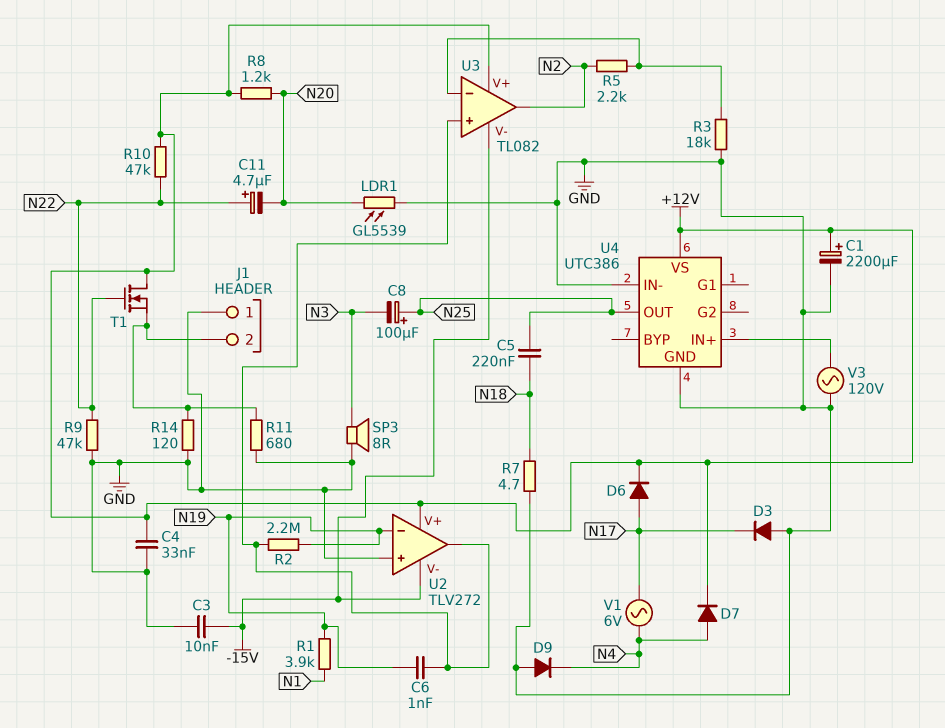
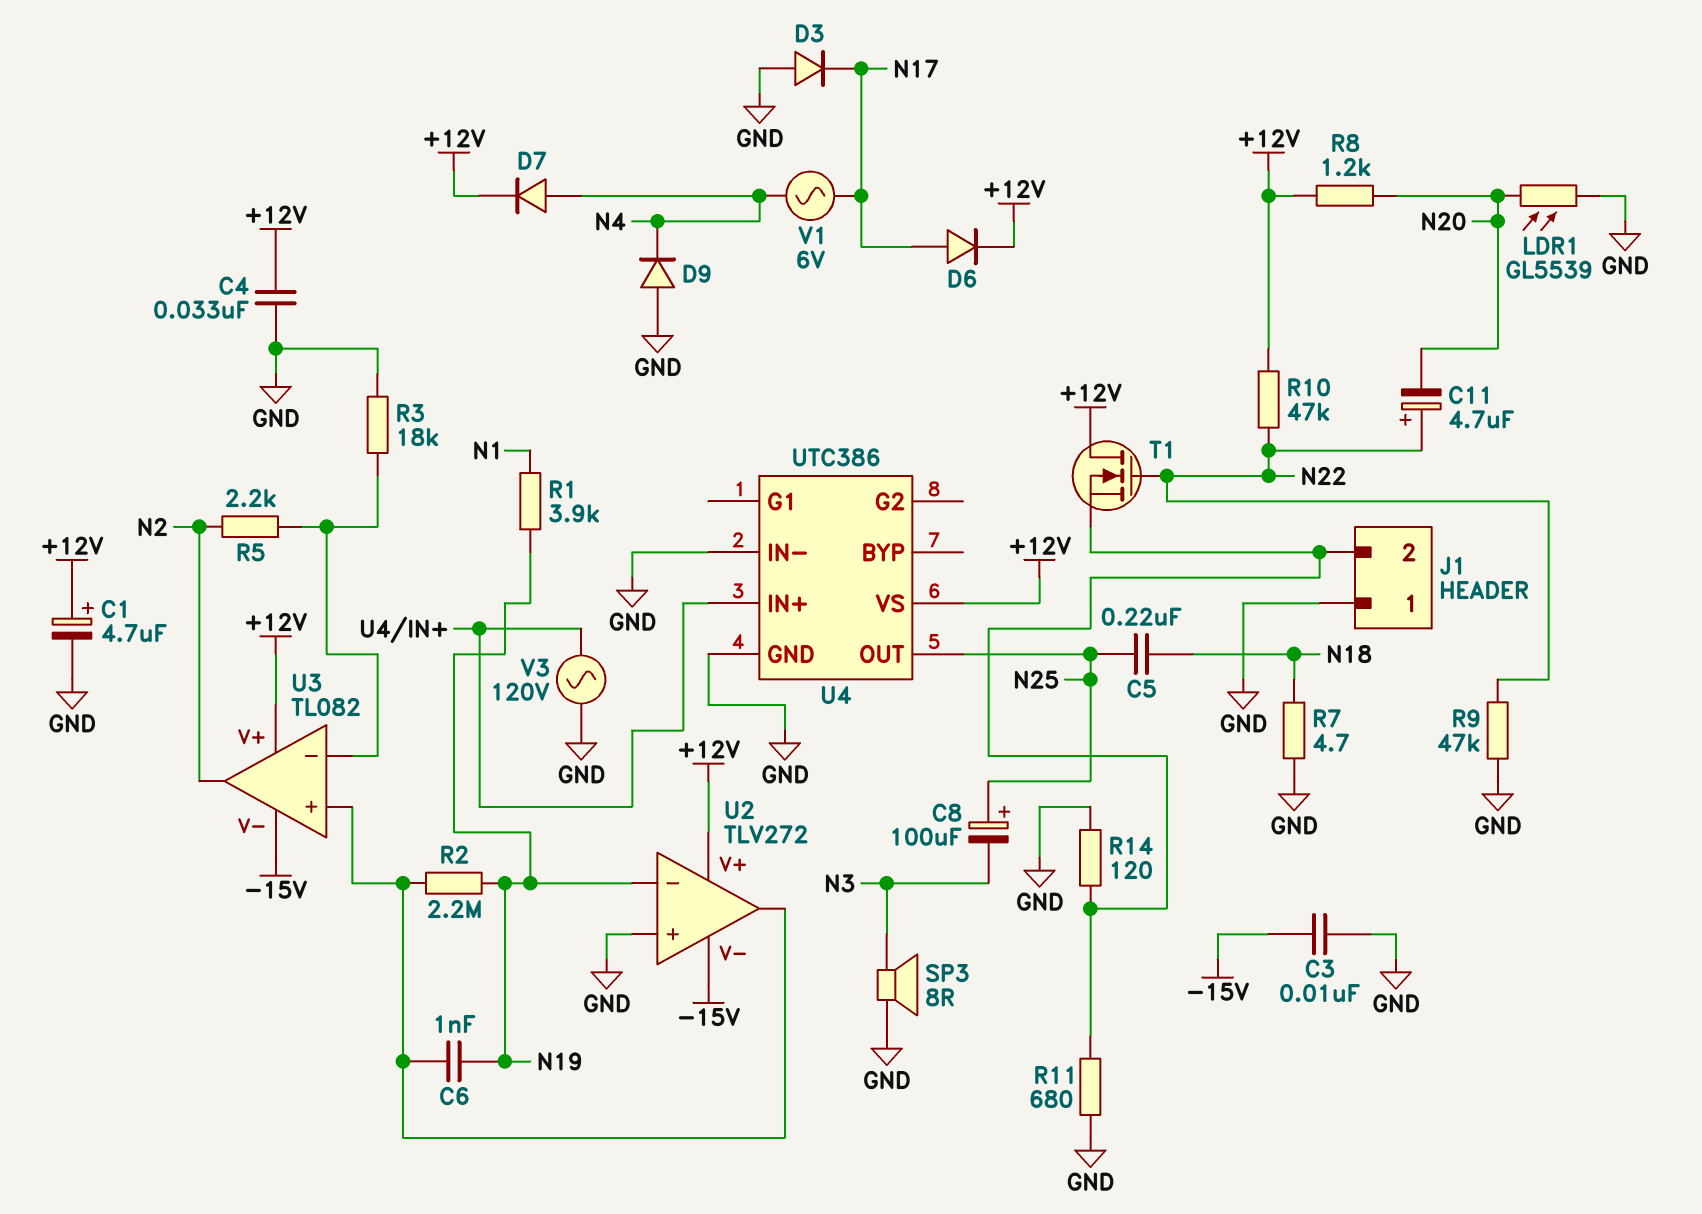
C1: 2200uF (plus +12V, minus GND) -> 4.7uF (plus +12V, minus GND)

